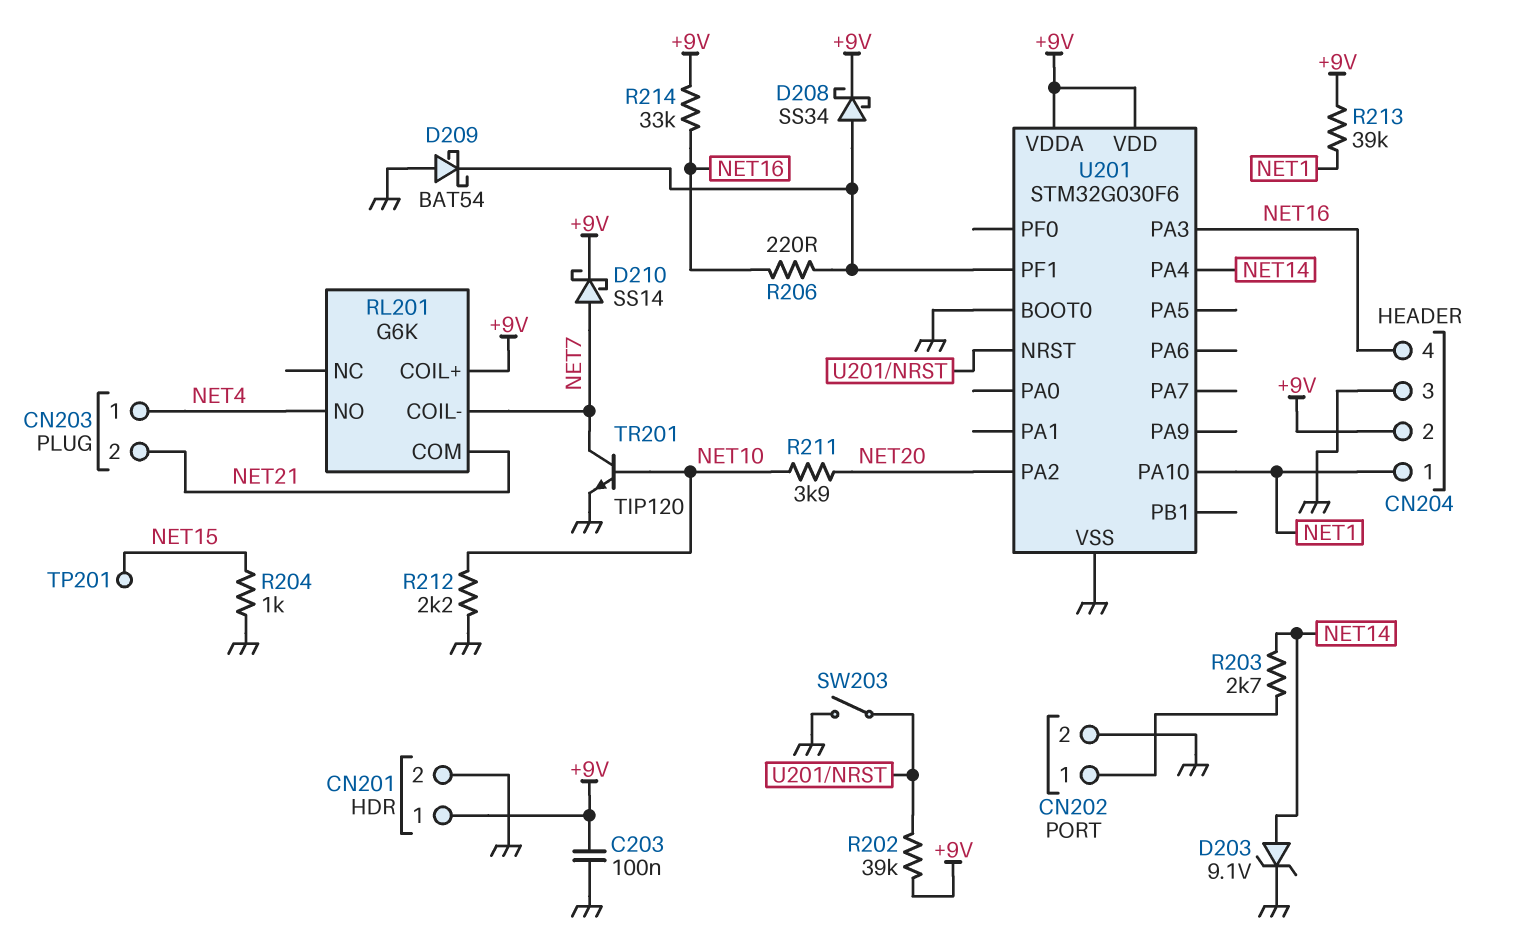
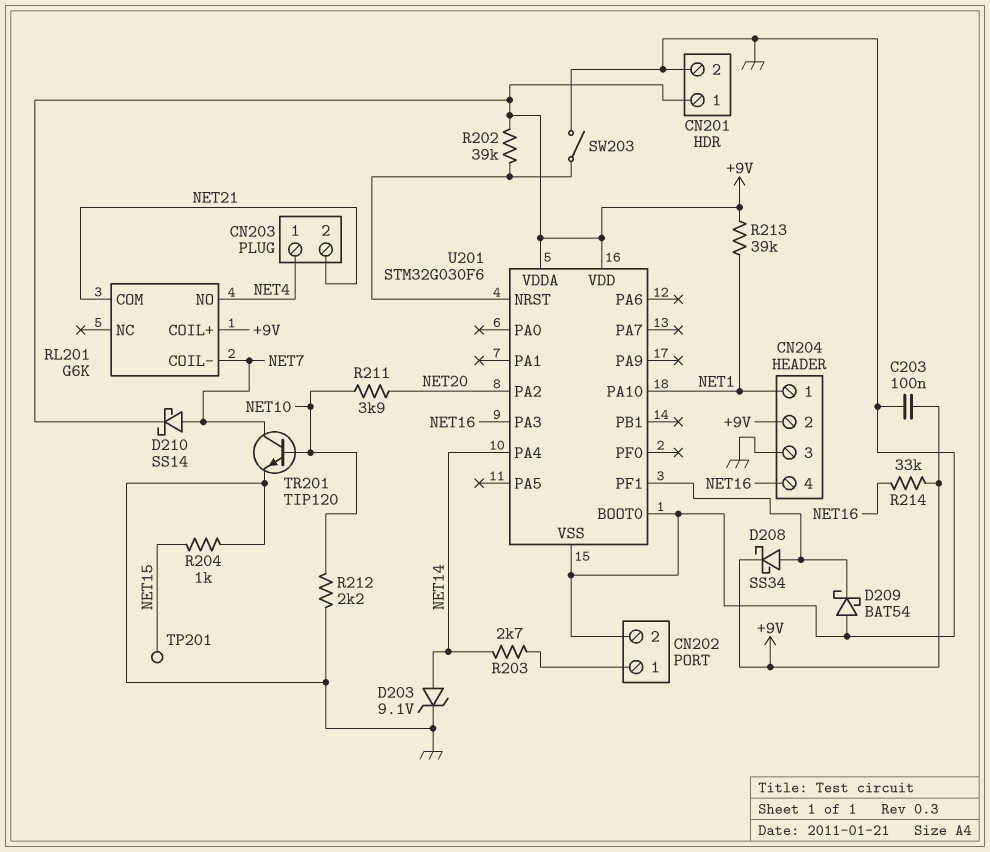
R206: 220 (NET16, U201/PF1) -> none

